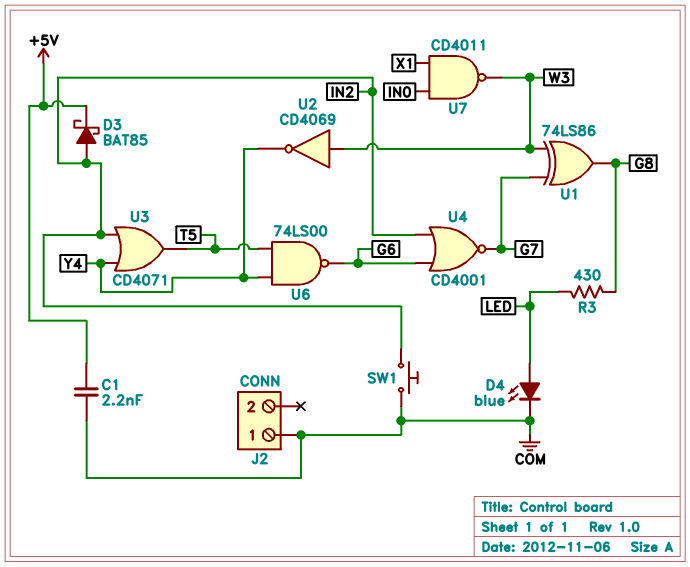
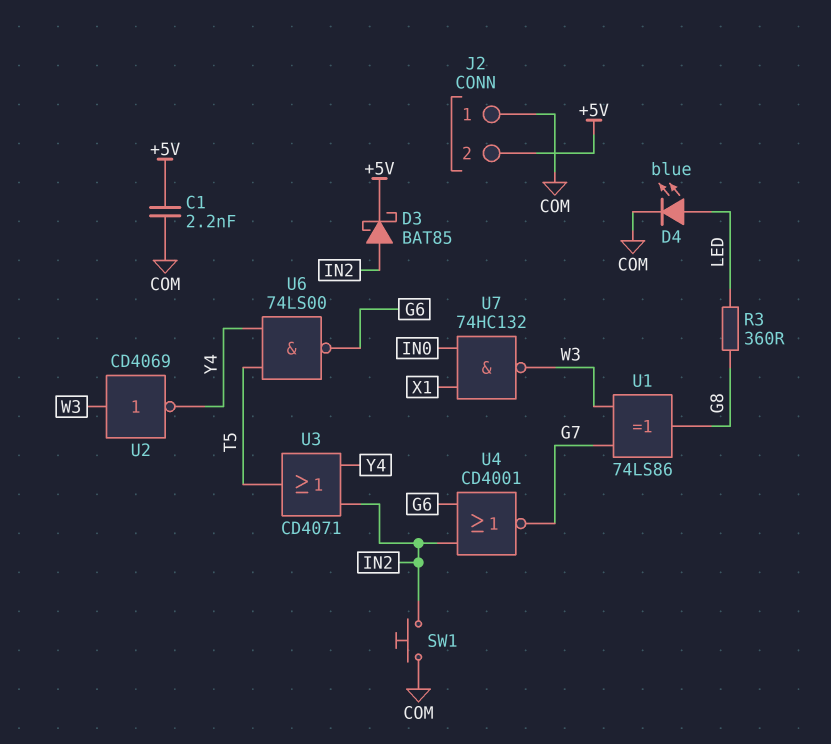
J2 pin 2: none -> +5V
R3: 430 (G8, LED) -> 360 (G8, LED)
U7: NAND CD4011 (in IN0, in X1, out W3) -> NAND 74HC132 (in IN0, in X1, out W3)

